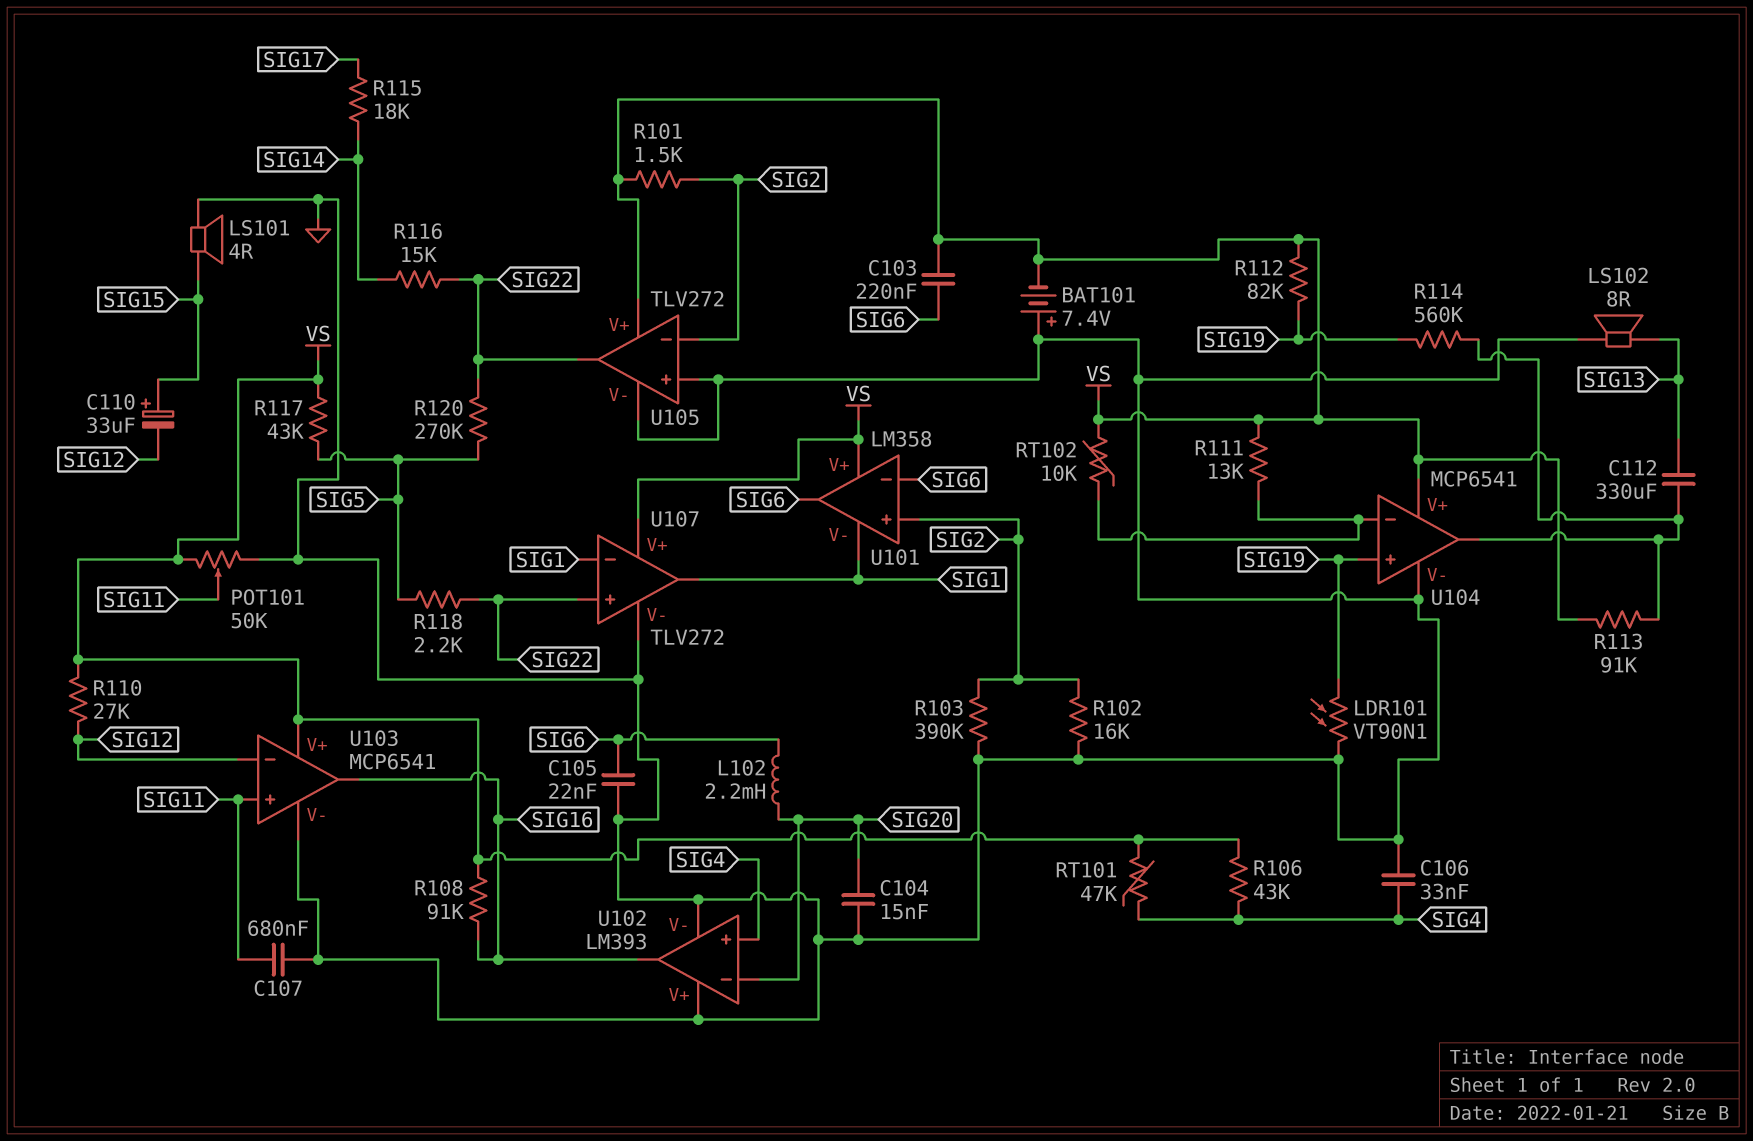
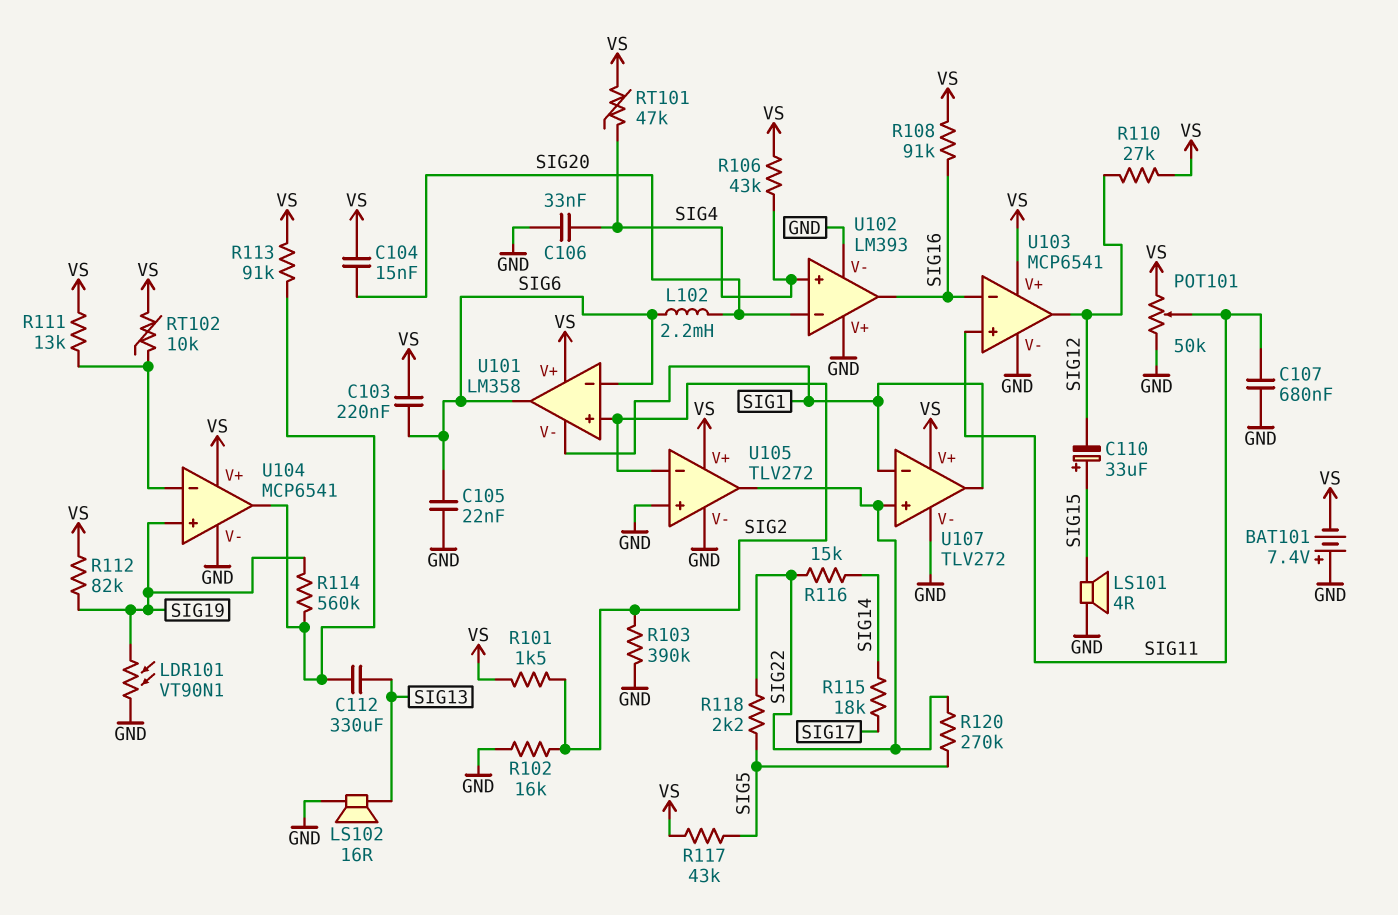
C104: 15nF (GND, SIG20) -> 15nF (SIG20, VS)
LS102: speaker 8R (GND, SIG13) -> speaker 16R (GND, SIG13)
U103 pin in-: SIG12 -> SIG16
U103 pin out: SIG16 -> SIG12

